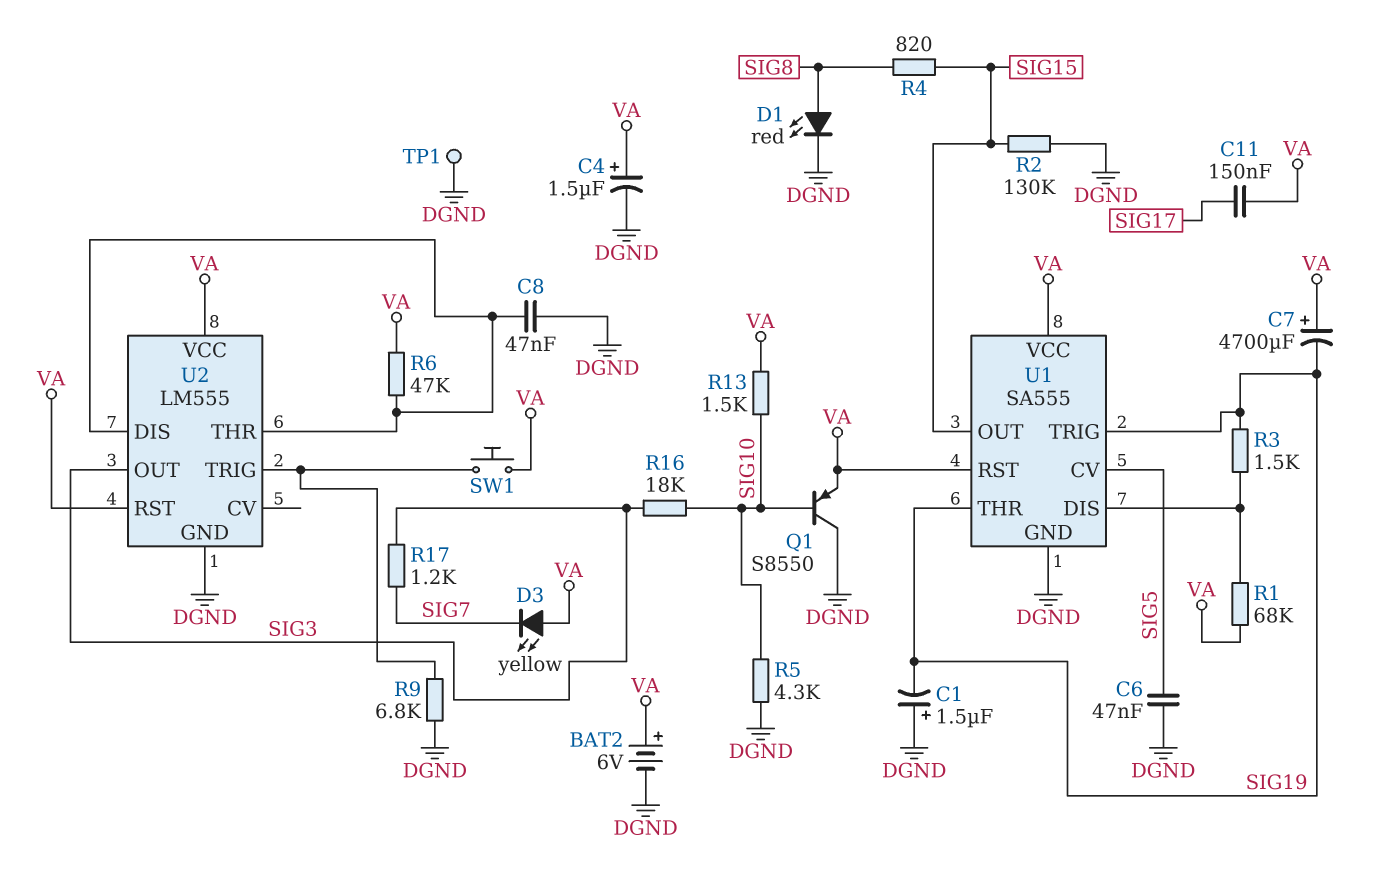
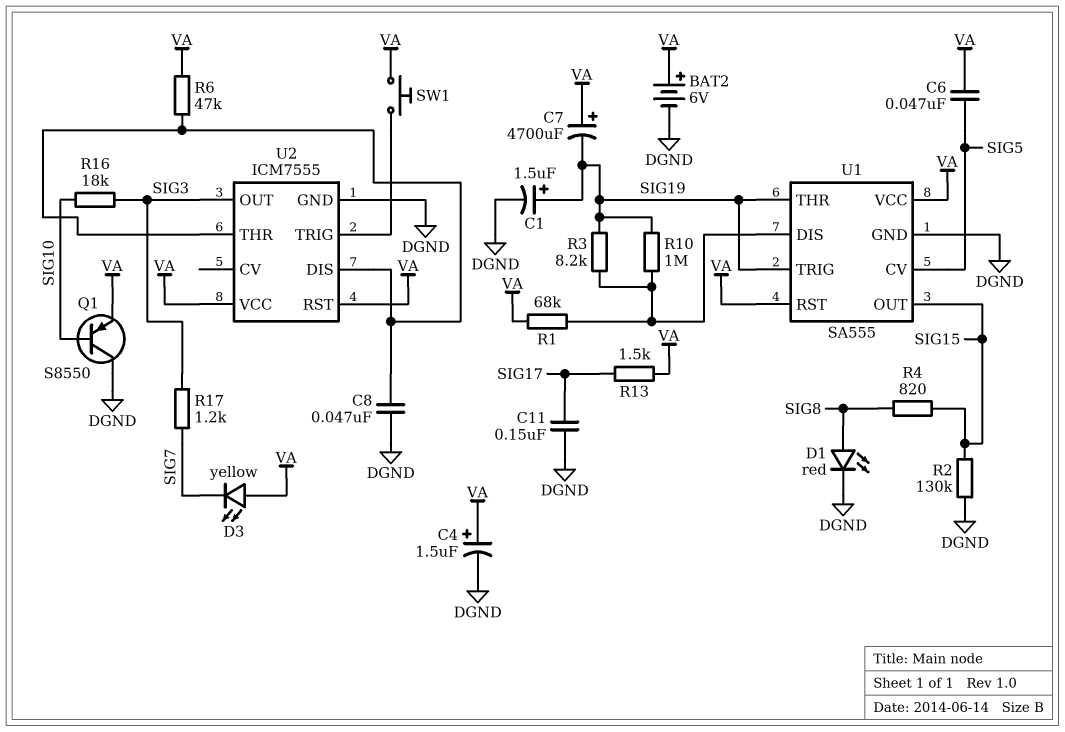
C1: 1.5uF (plus DGND, minus SIG19) -> 1.5uF (plus SIG19, minus DGND)
C6: 47nF (DGND, SIG5) -> 47nF (SIG5, VA)
C11: 150nF (SIG17, VA) -> 150nF (DGND, SIG17)
R3: 1.5k (SIG19, U1/DIS) -> 8.2k (SIG19, U1/DIS)
R5: 4.3k (DGND, SIG10) -> none
R9: 6.8k (DGND, U2/TRIG) -> none
R10: none -> 1M (SIG19, U1/DIS)
R13: 1.5k (SIG10, VA) -> 1.5k (SIG17, VA)
TP1: test point (DGND) -> none
U2: LM555 -> ICM7555

